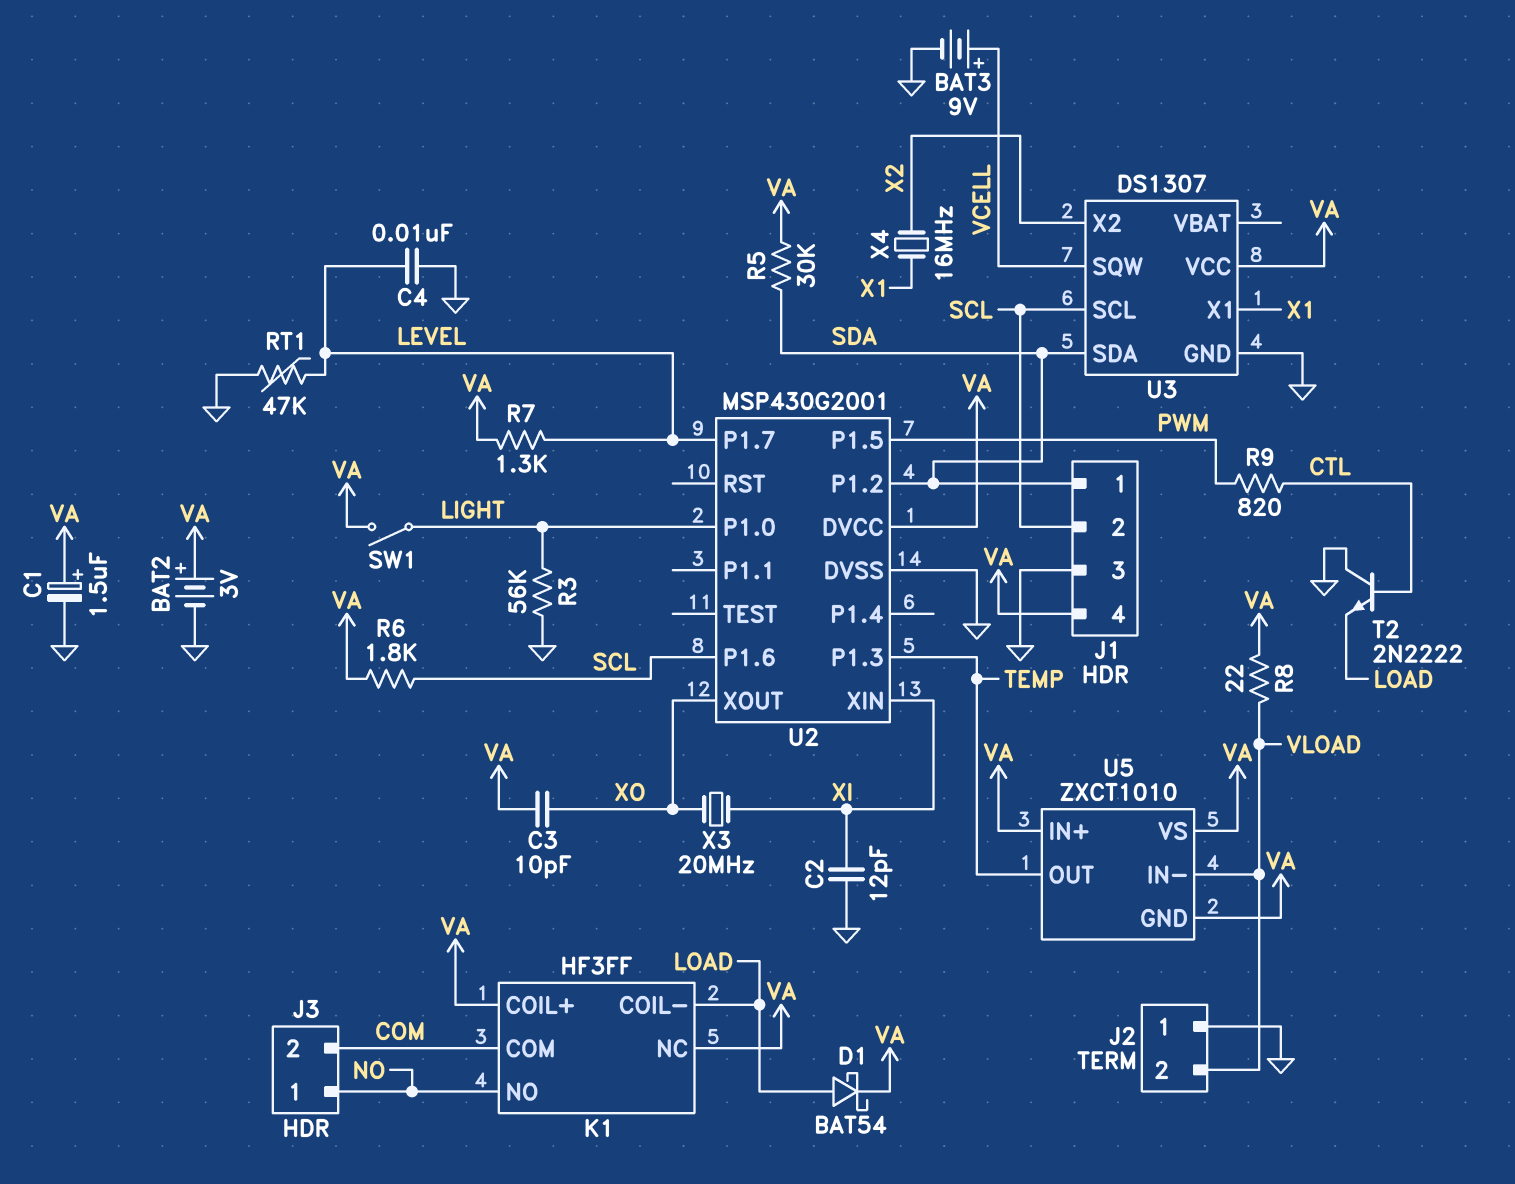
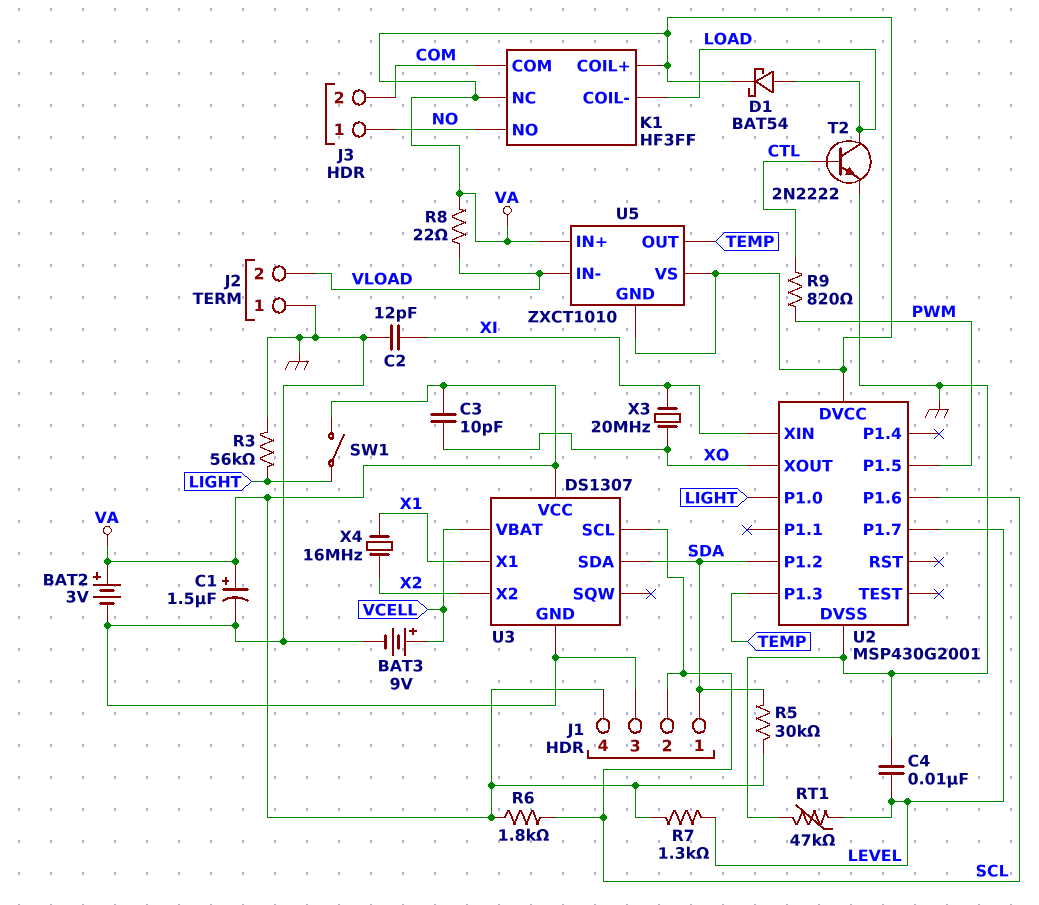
T2: NPN 2N2222 (B CTL, C GND, E LOAD) -> NPN 2N2222 (B CTL, C LOAD, E GND)
U3 pin SQW: VCELL -> none
U3 pin VBAT: none -> VCELL

